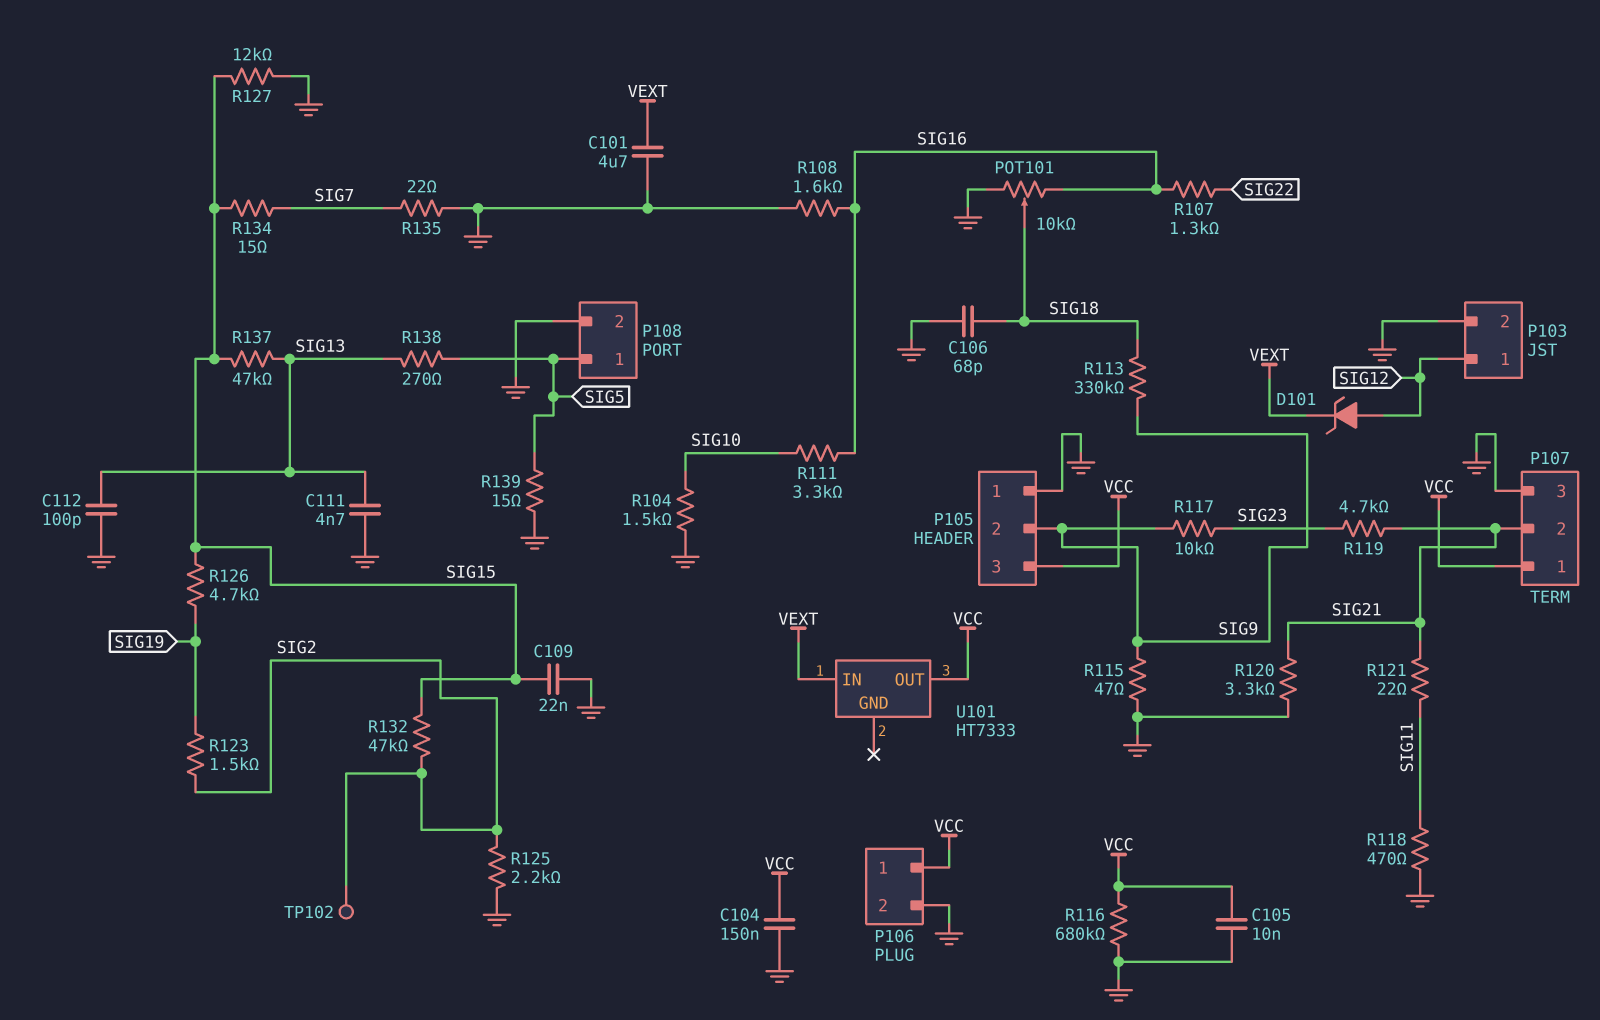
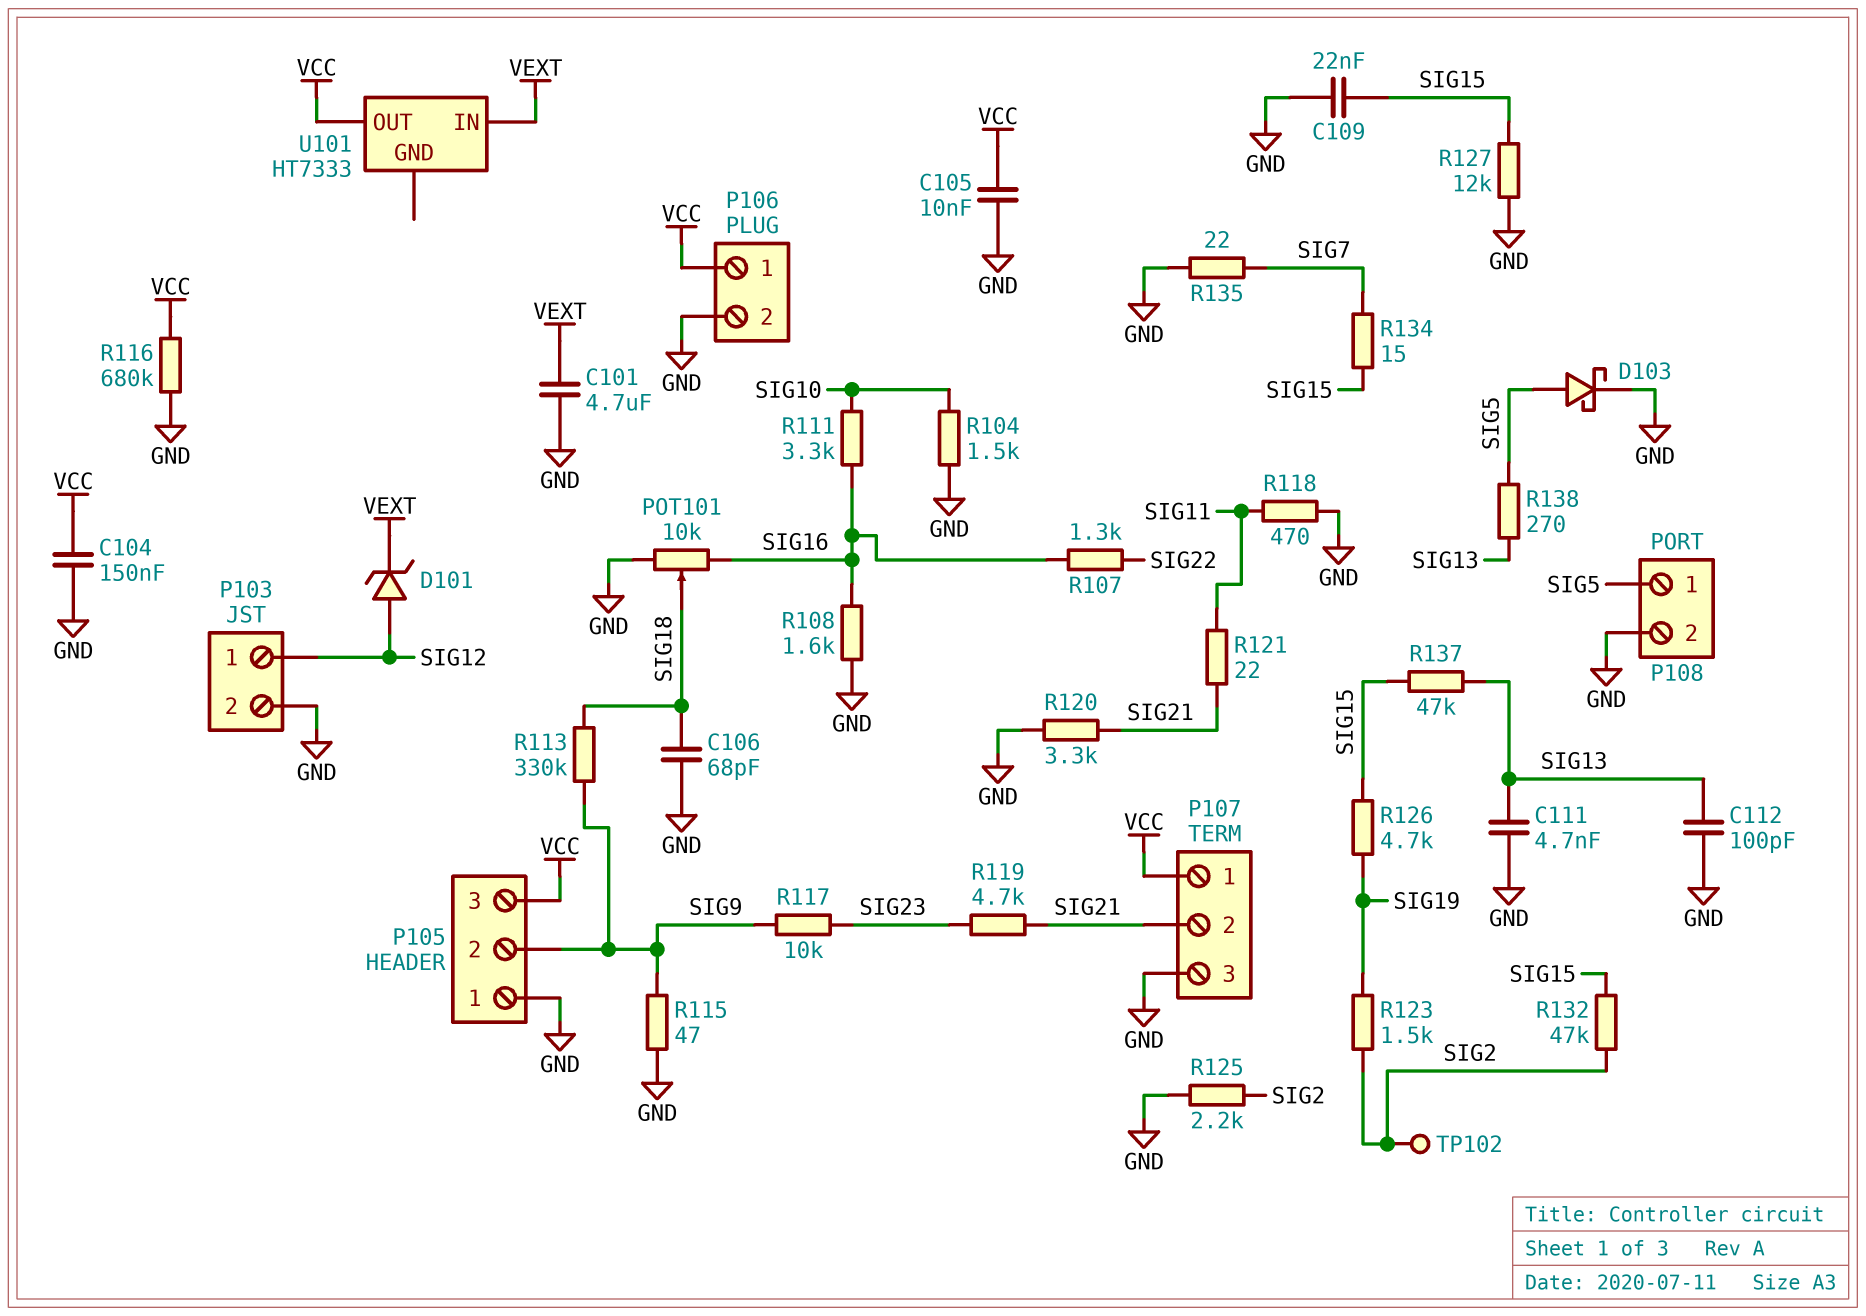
D103: none -> schottky (A SIG5, K GND)
R139: 15 (GND, SIG5) -> none

